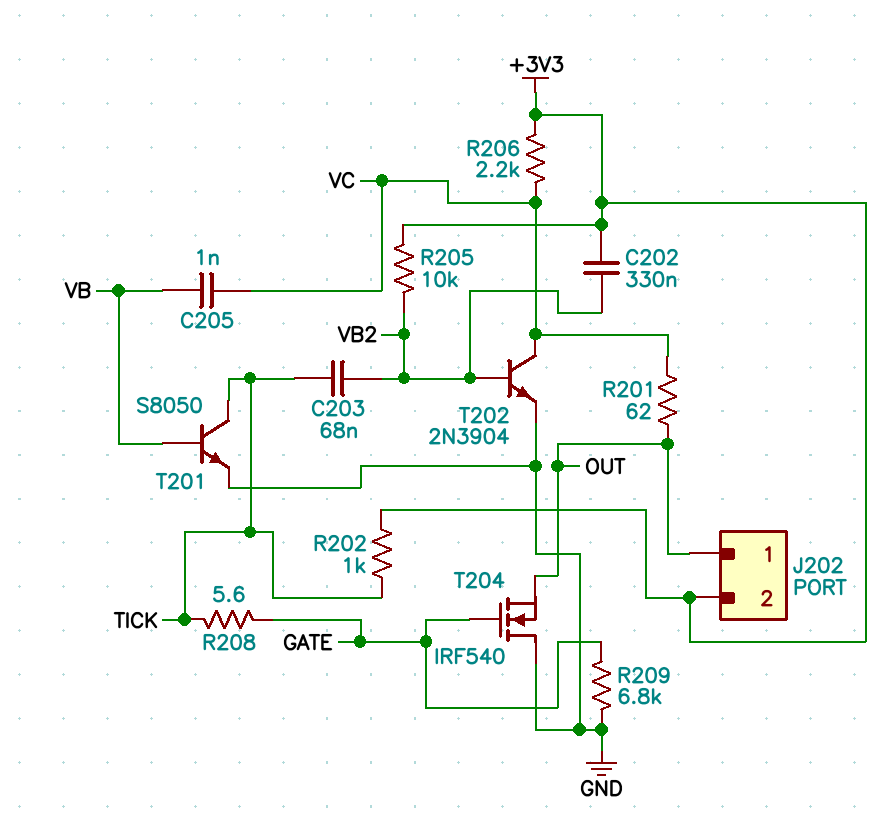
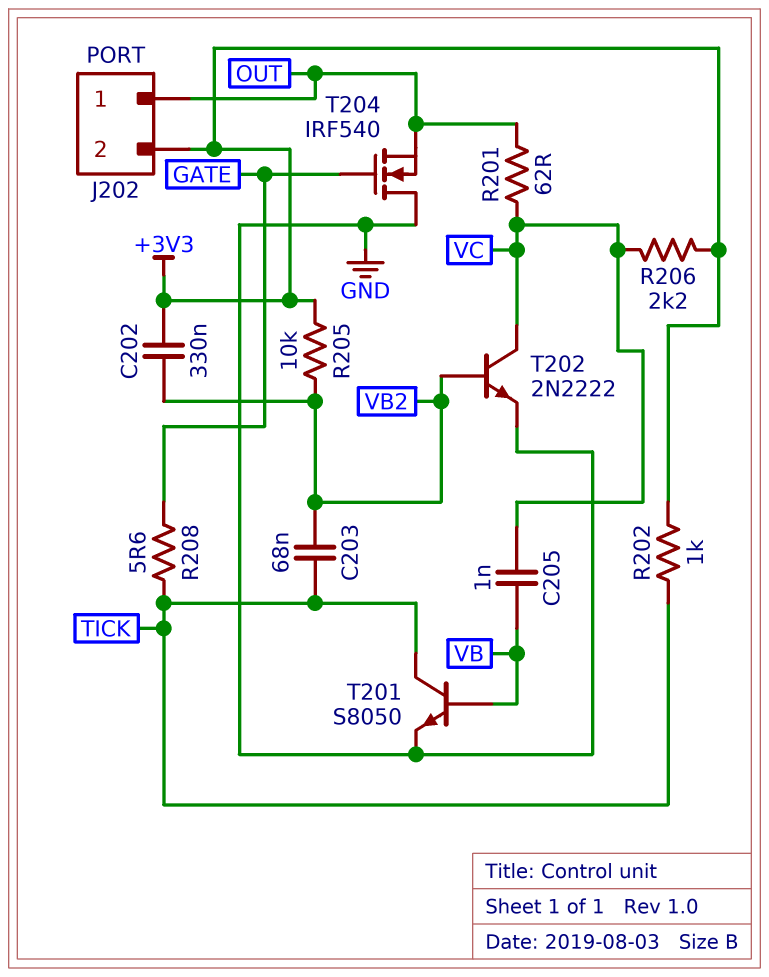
R209: 6.8k (GATE, GND) -> none
T202: NPN 2N3904 (B VB2, C VC, E GND) -> NPN 2N2222 (B VB2, C VC, E GND)

